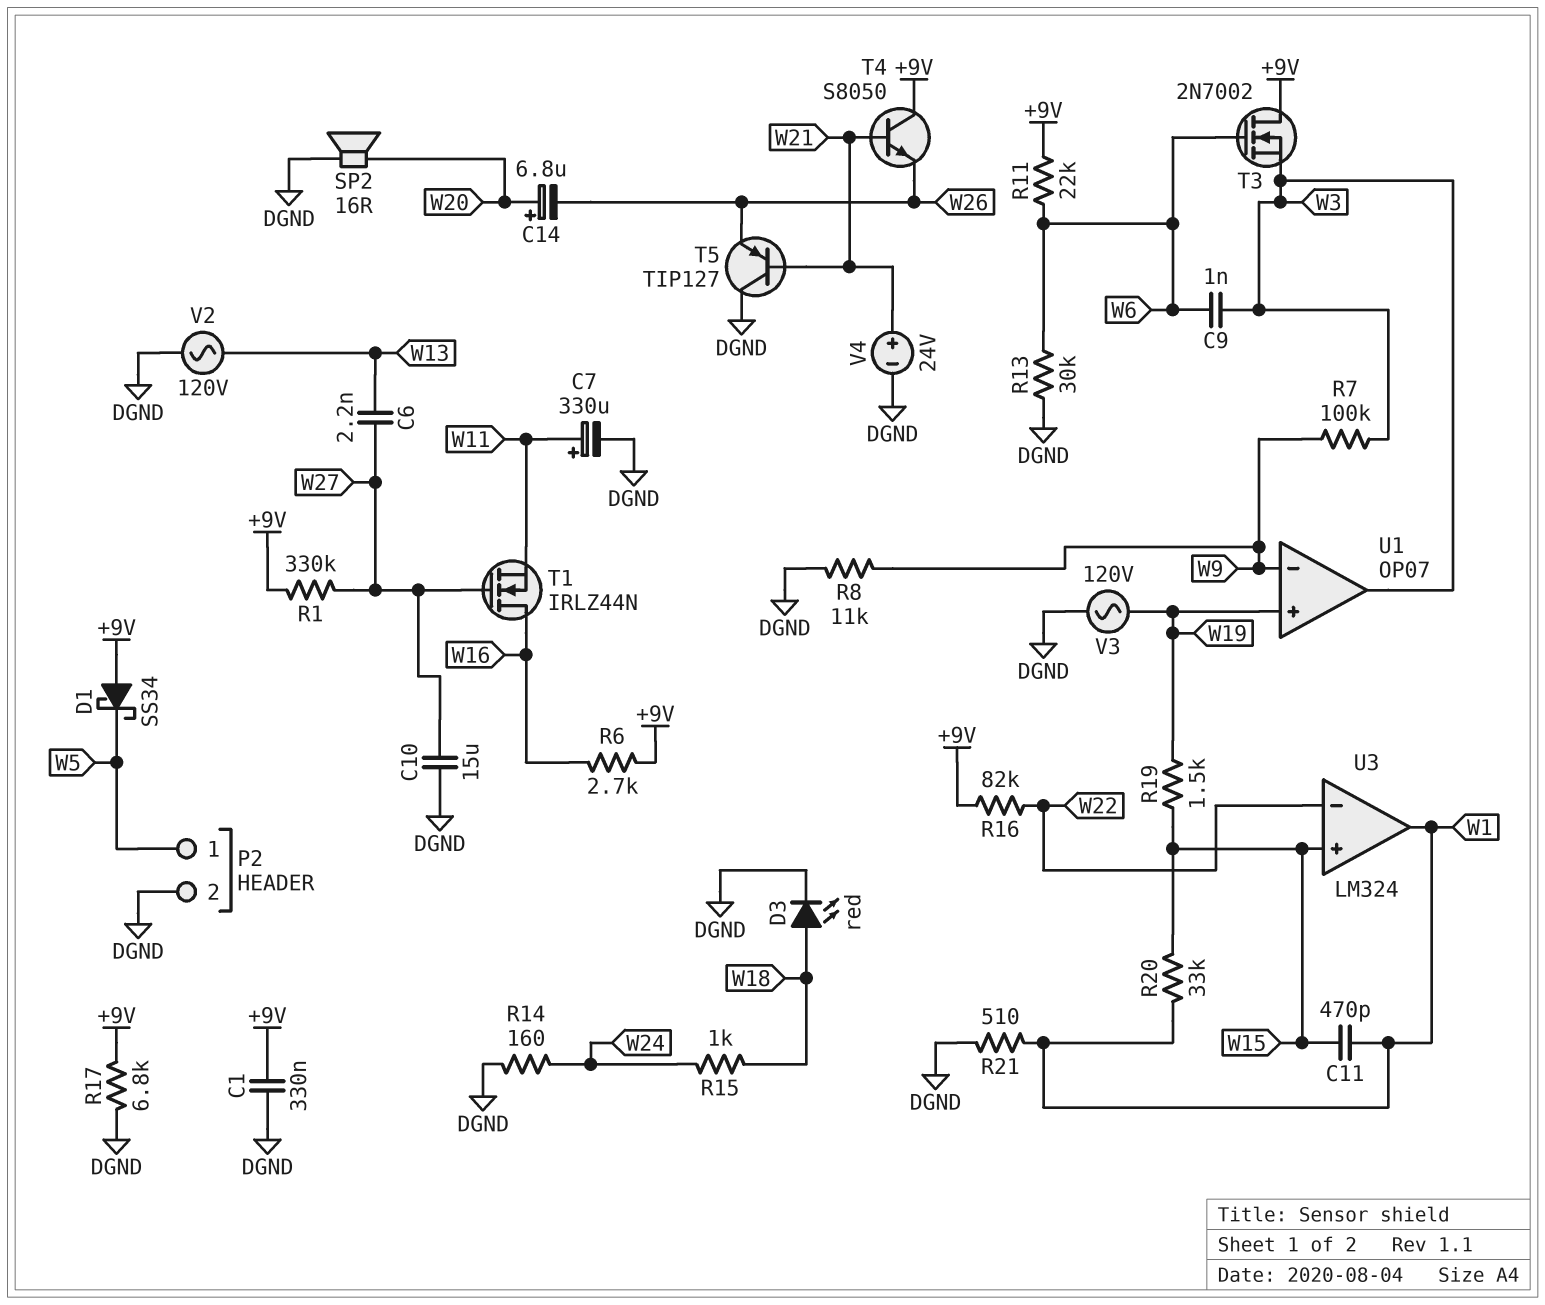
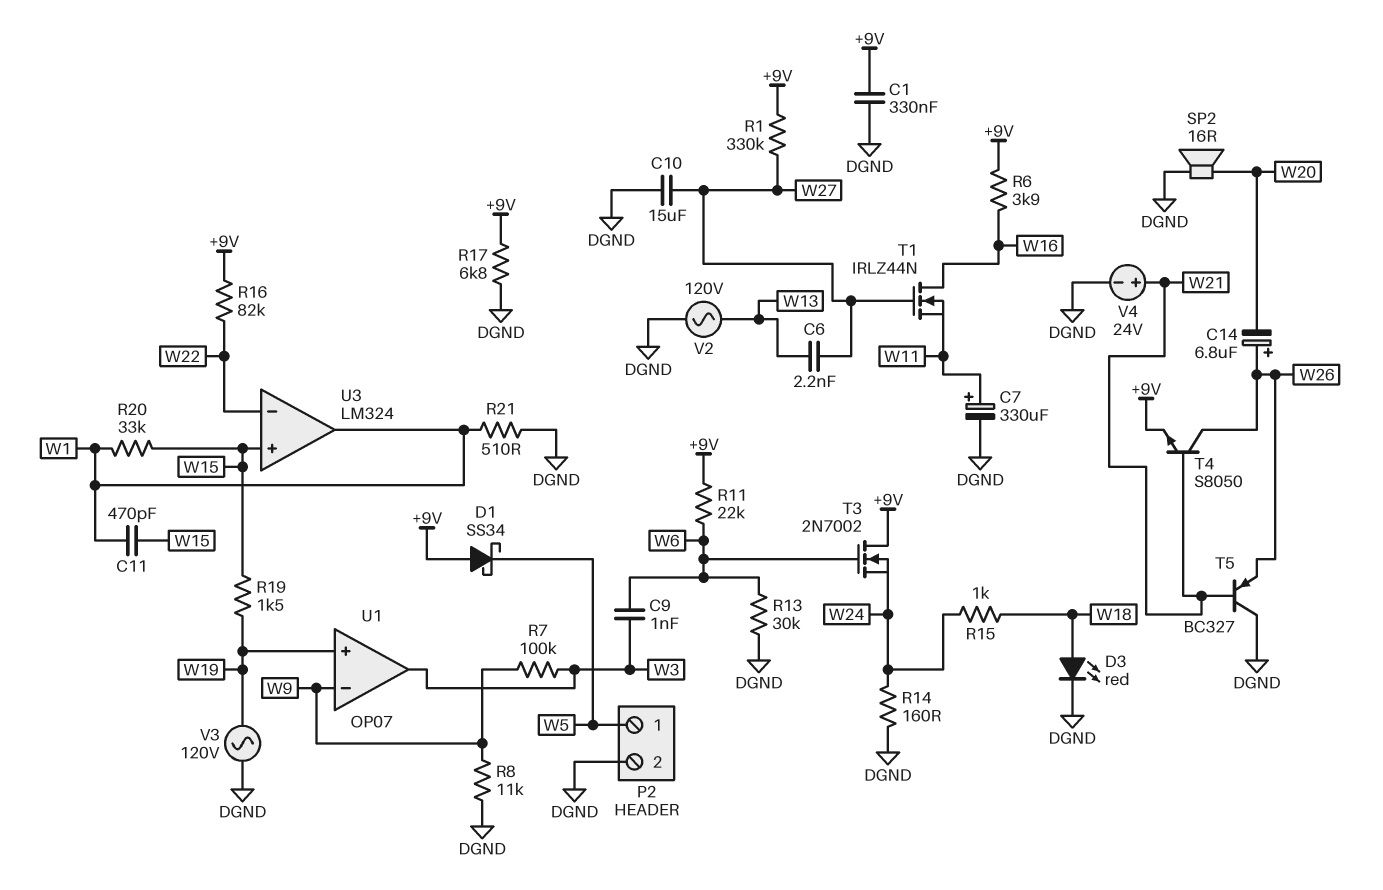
C14: 6.8uF (plus W20, minus W26) -> 6.8uF (plus W26, minus W20)
R6: 2.7k (+9V, W16) -> 3.9k (+9V, W16)
T3: NMOS 2N7002 (G W6, D +9V, S W3) -> NMOS 2N7002 (G W6, D +9V, S W24)
T4: NPN S8050 (B W21, C +9V, E W26) -> NPN S8050 (B W21, C W26, E +9V)
T5: PNP TIP127 (B W21, C DGND, E W26) -> PNP BC327 (B W21, C DGND, E W26)

